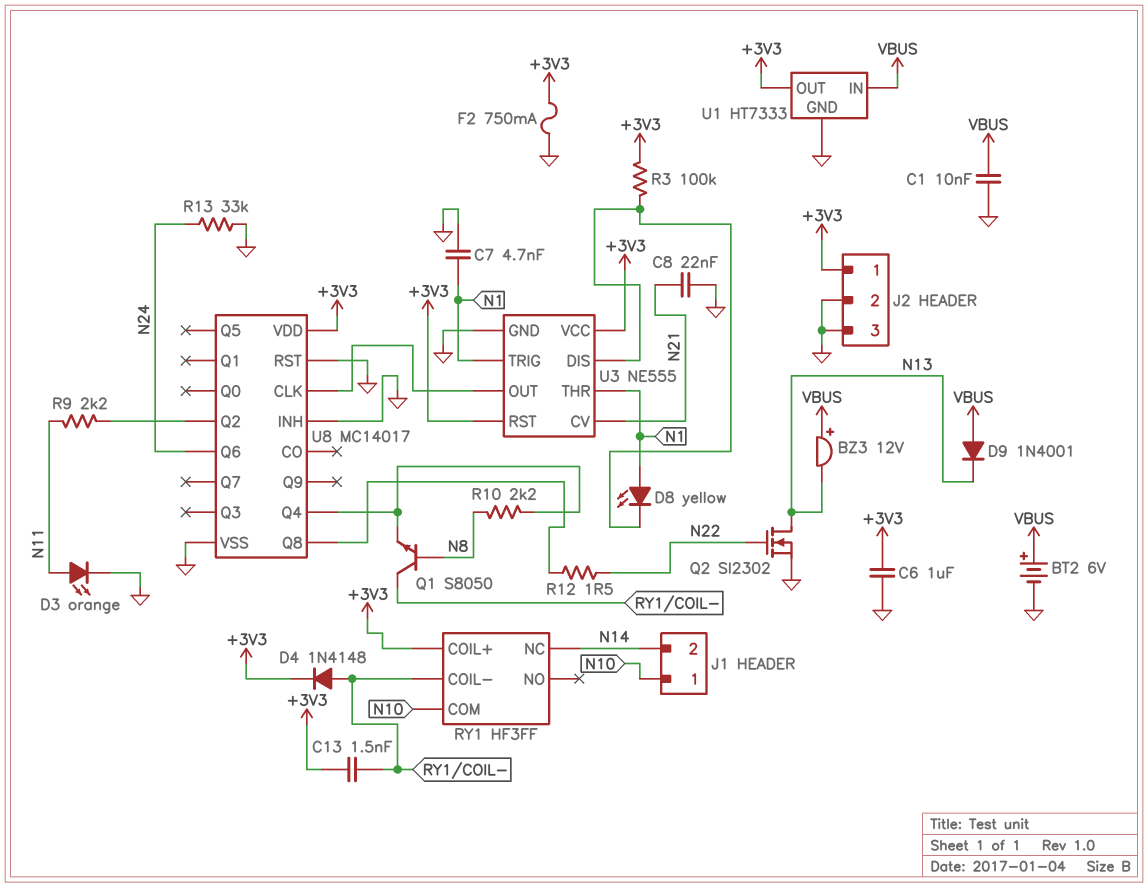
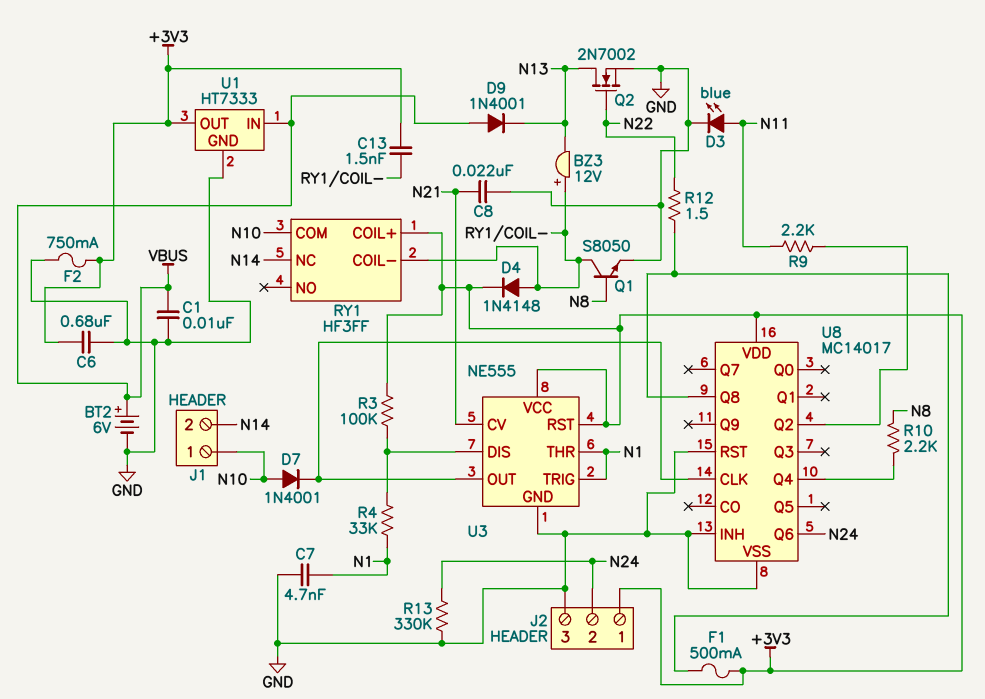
BZ3: buzzer 12V (plus VBUS, minus N13) -> buzzer 12V (plus RY1/COIL-, minus N13)
C6: 1uF (+3V3, GND) -> 680nF (+3V3, GND)
D3: LED orange (A N11, K GND) -> LED blue (A N11, K GND)
D7: none -> diode 1N4001 (A N10, K U3/OUT)
D8: LED yellow (A N1, K U3/DIS) -> none
F1: none -> 500mA (+3V3, U8/Q8)
J2 pin 2: GND -> N24
Q1: NPN S8050 (B N8, C RY1/COIL-, E U8/Q4) -> NPN S8050 (B N8, C RY1/COIL-, E GND)
Q2: NMOS SI2302 (G N22, D N13, S GND) -> NMOS 2N7002 (G N22, D N13, S GND)
R4: none -> 33k (N1, U3/DIS)
R13: 33k (GND, N24) -> 330k (GND, N24)

